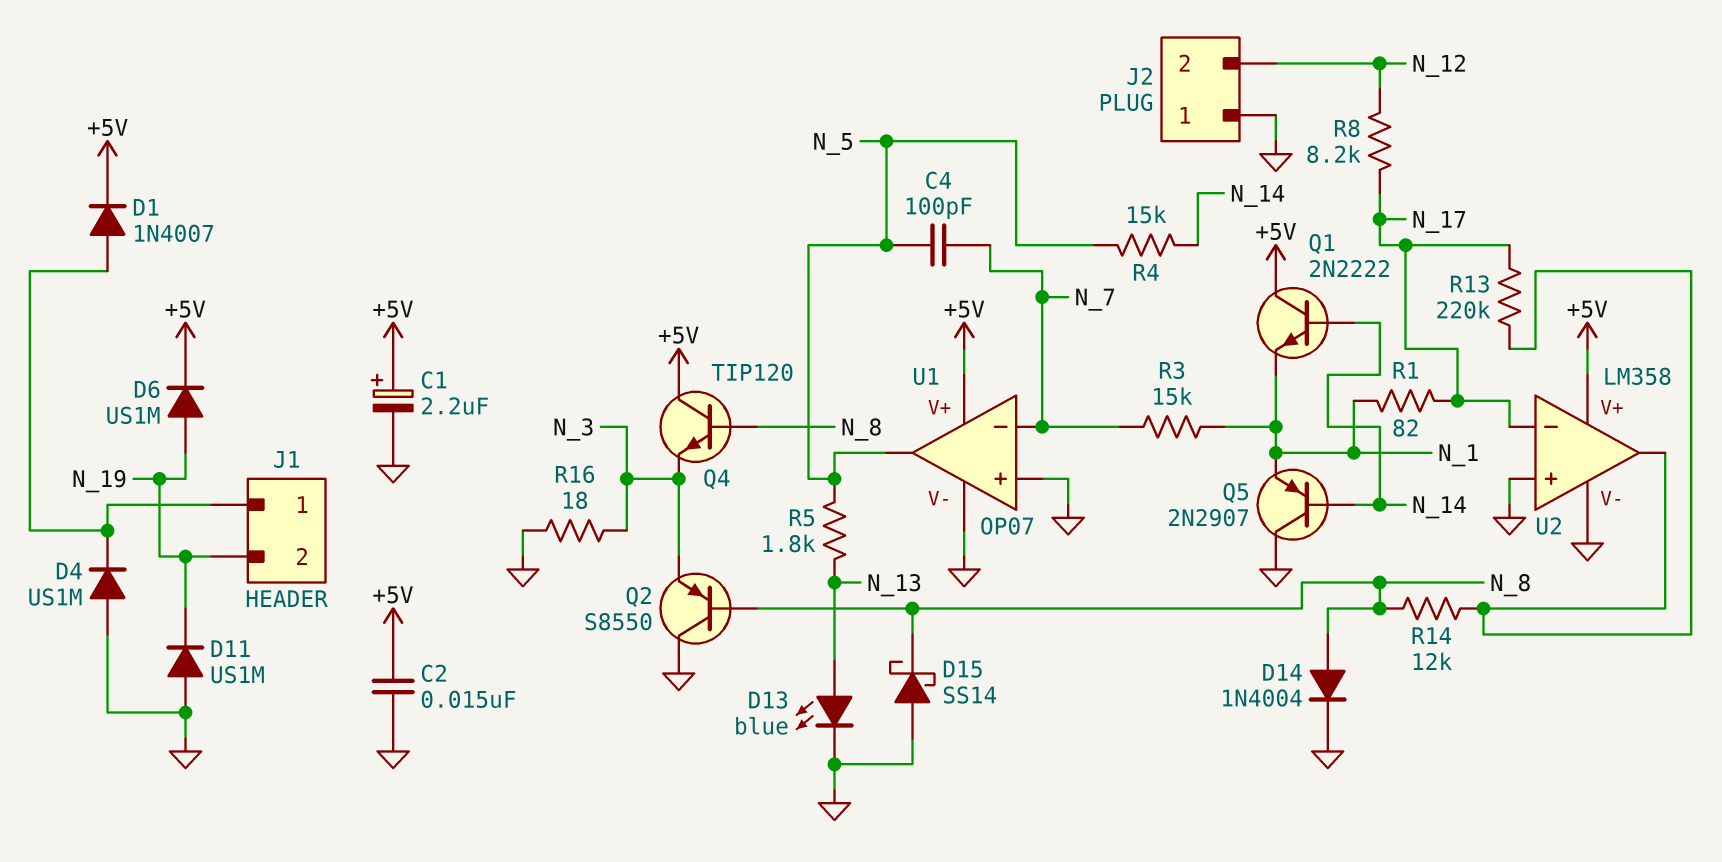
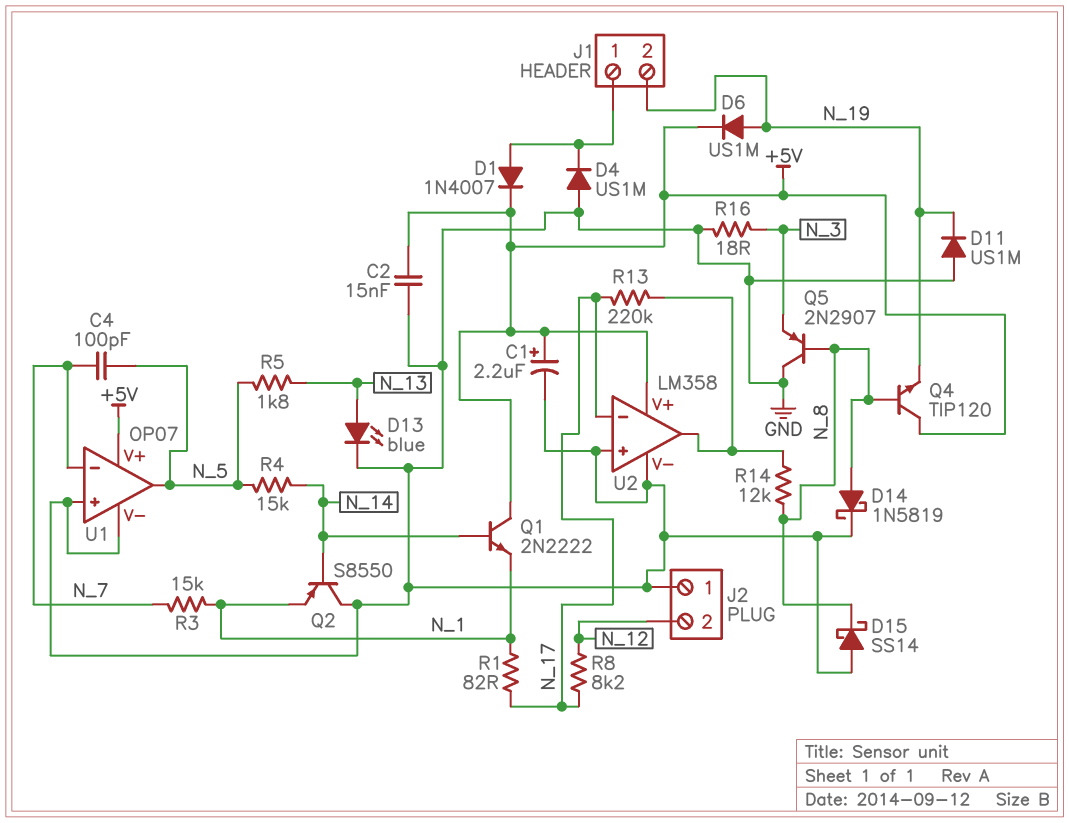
D14: diode 1N4004 (A N_8, K GND) -> schottky 1N5819 (A N_8, K GND)
Q2: PNP S8550 (B N_8, C GND, E N_3) -> PNP S8550 (B N_14, C GND, E N_1)
Q4: NPN TIP120 (B N_8, C +5V, E N_3) -> NPN TIP120 (B N_8, C +5V, E N_19)
Q5: PNP 2N2907 (B N_14, C GND, E N_1) -> PNP 2N2907 (B N_8, C GND, E N_3)

